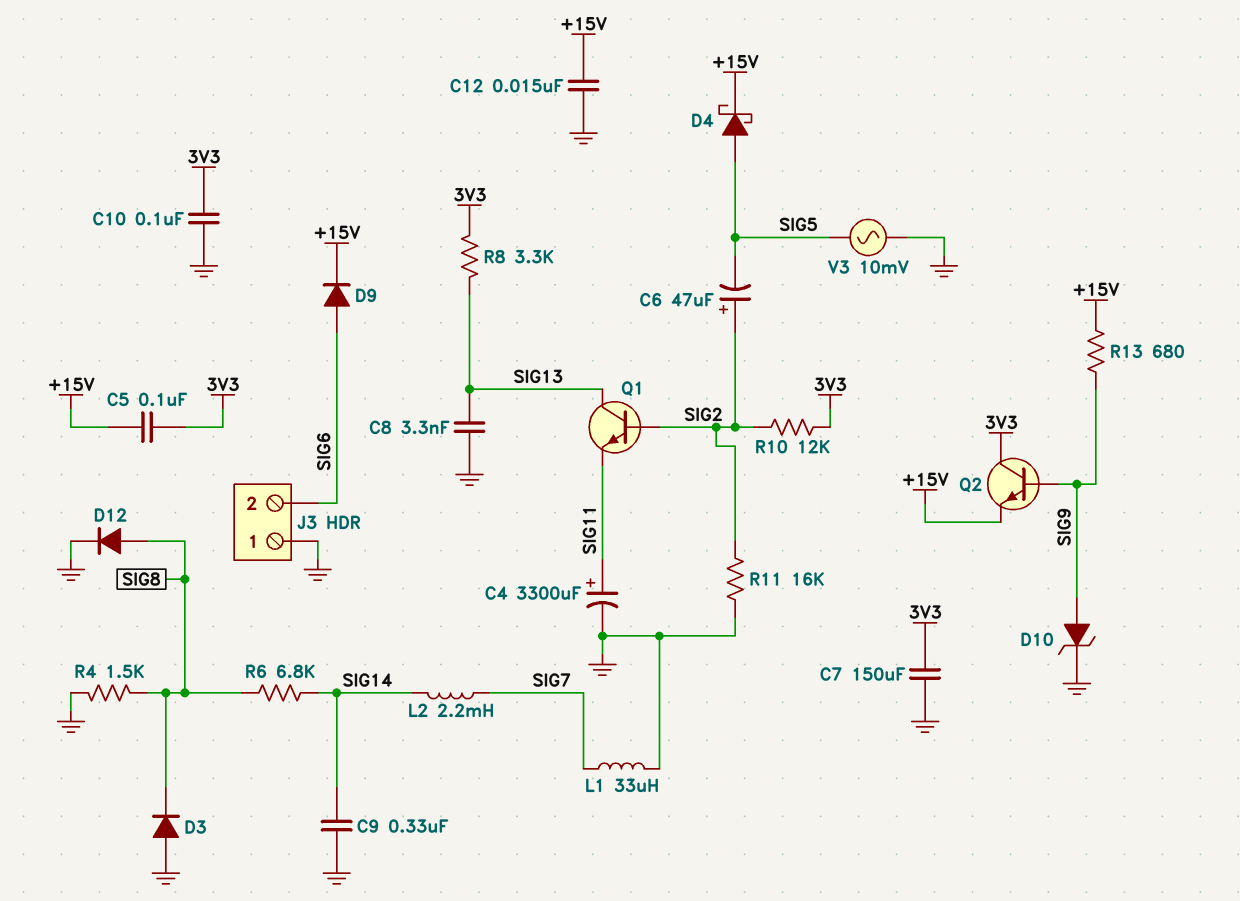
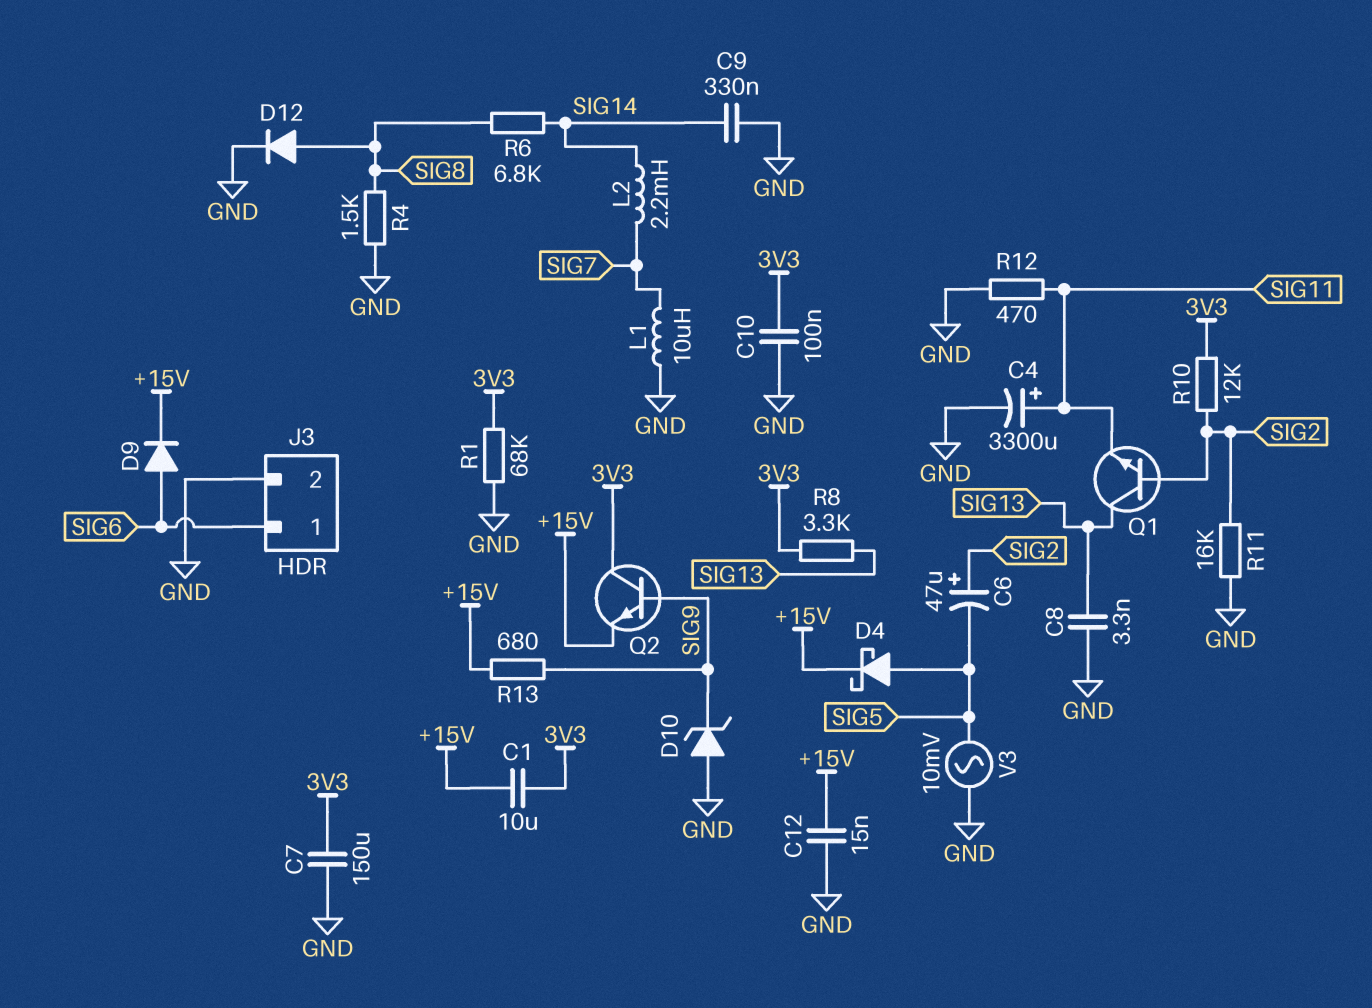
C1: none -> 10uF (+15V, 3V3)
C5: 100nF (+15V, 3V3) -> none
D3: diode (A GND, K SIG8) -> none
D10: zener (A SIG9, K GND) -> zener (A GND, K SIG9)
J3 pin 1: GND -> SIG6
J3 pin 2: SIG6 -> GND
L1: 33uH (GND, SIG7) -> 10uH (GND, SIG7)
R1: none -> 68k (3V3, GND)
R12: none -> 470 (GND, SIG11)

